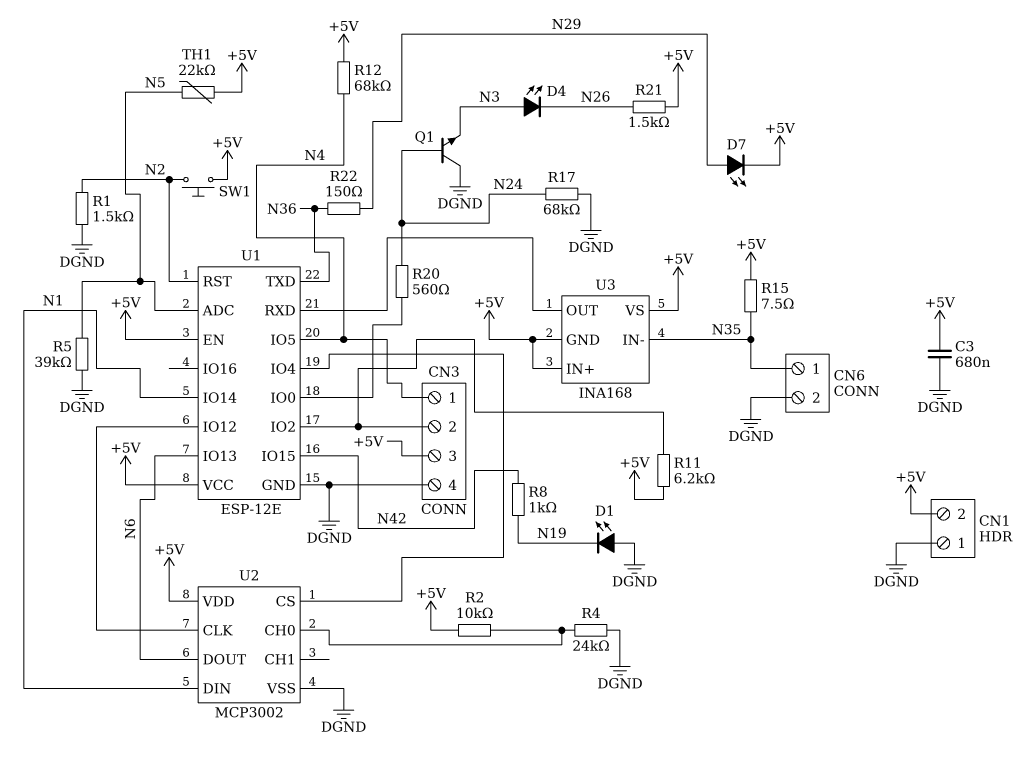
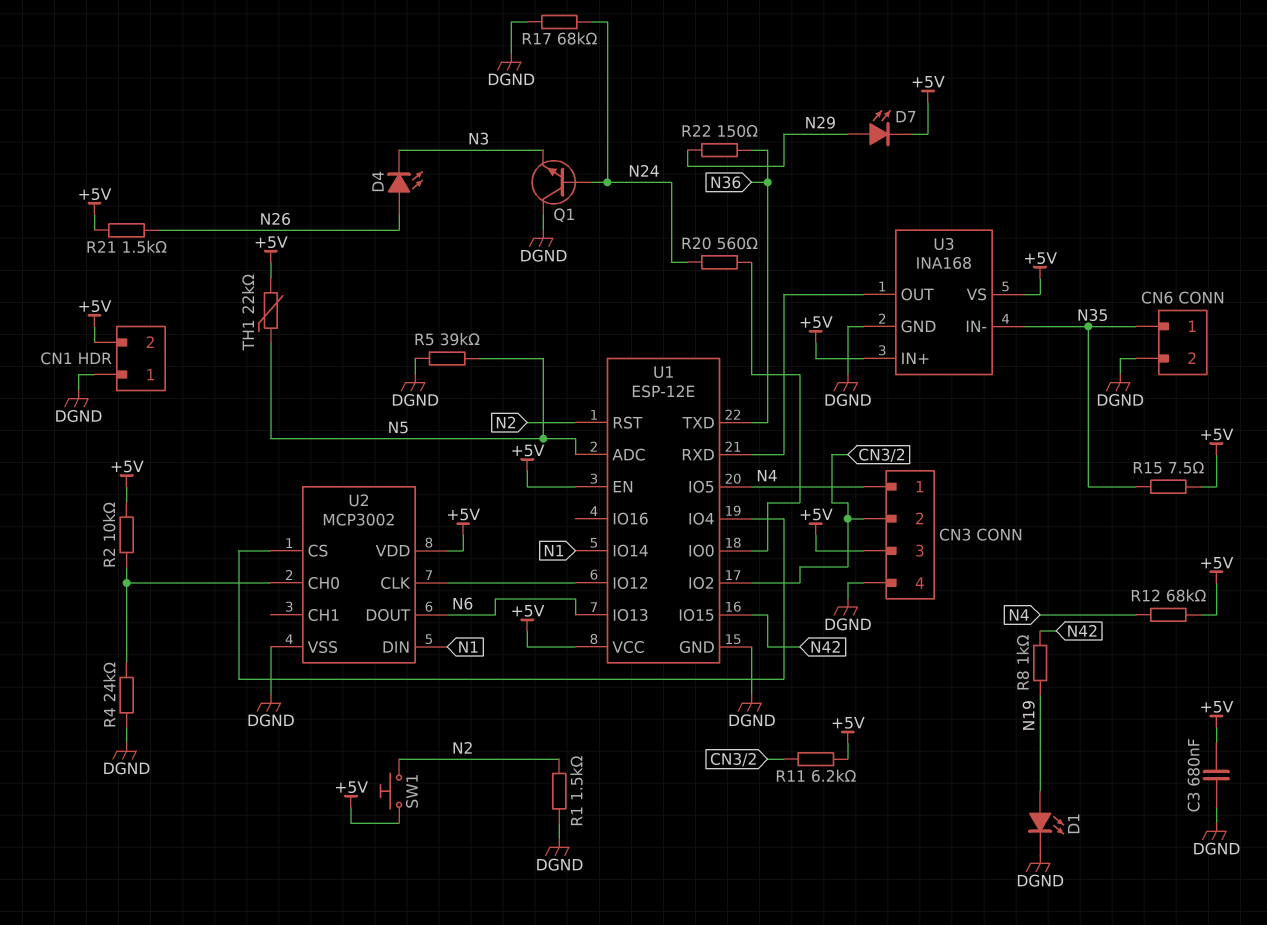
D1: LED (A DGND, K N19) -> LED (A N19, K DGND)
D4: LED (A N3, K N26) -> LED (A N26, K N3)
U3 pin GND: +5V -> DGND

